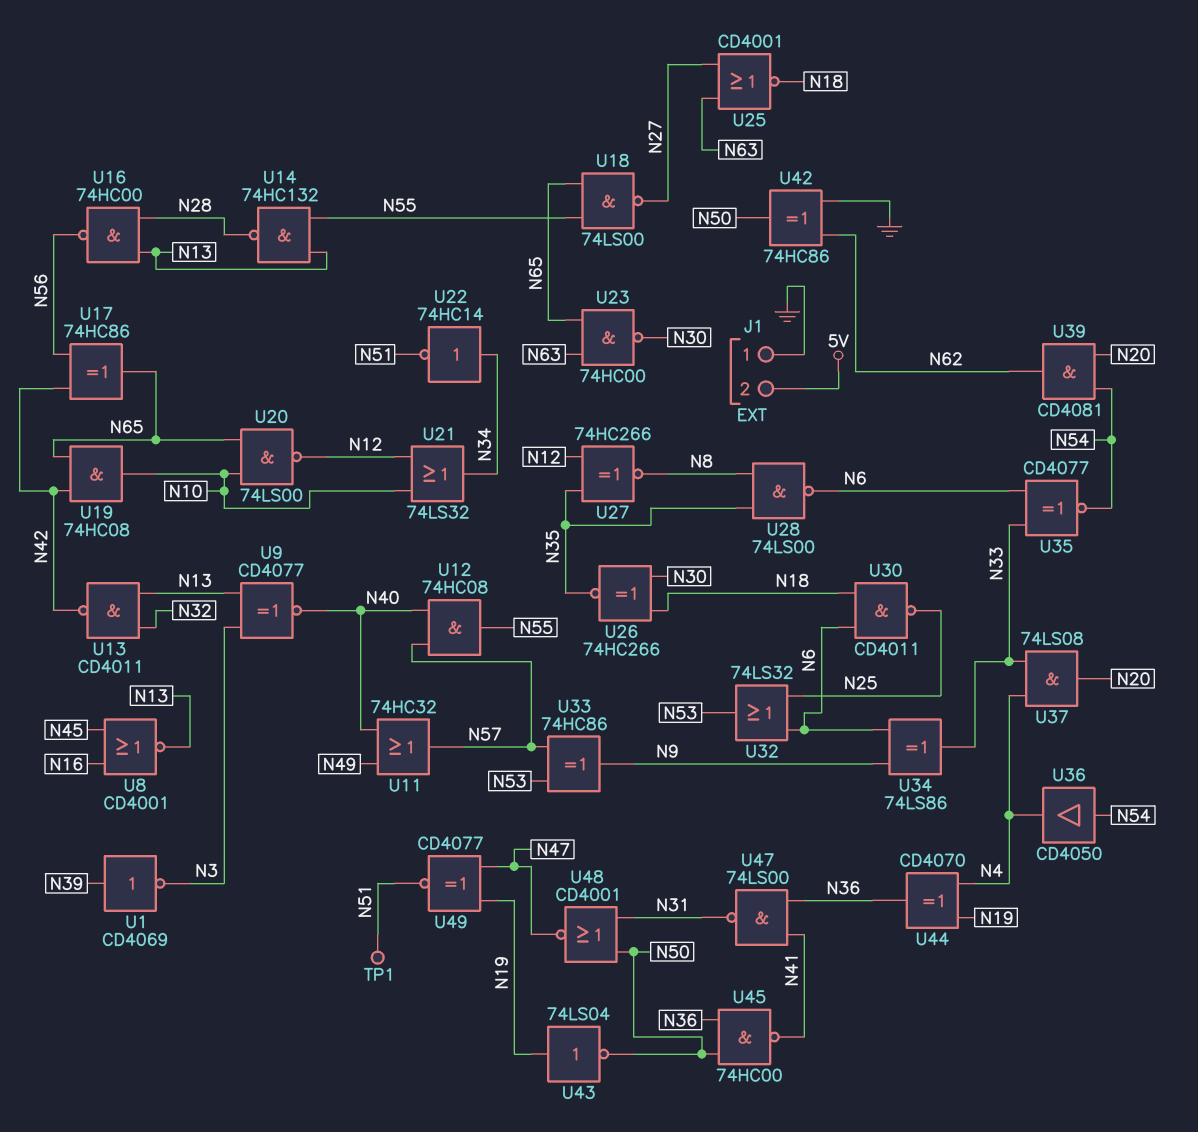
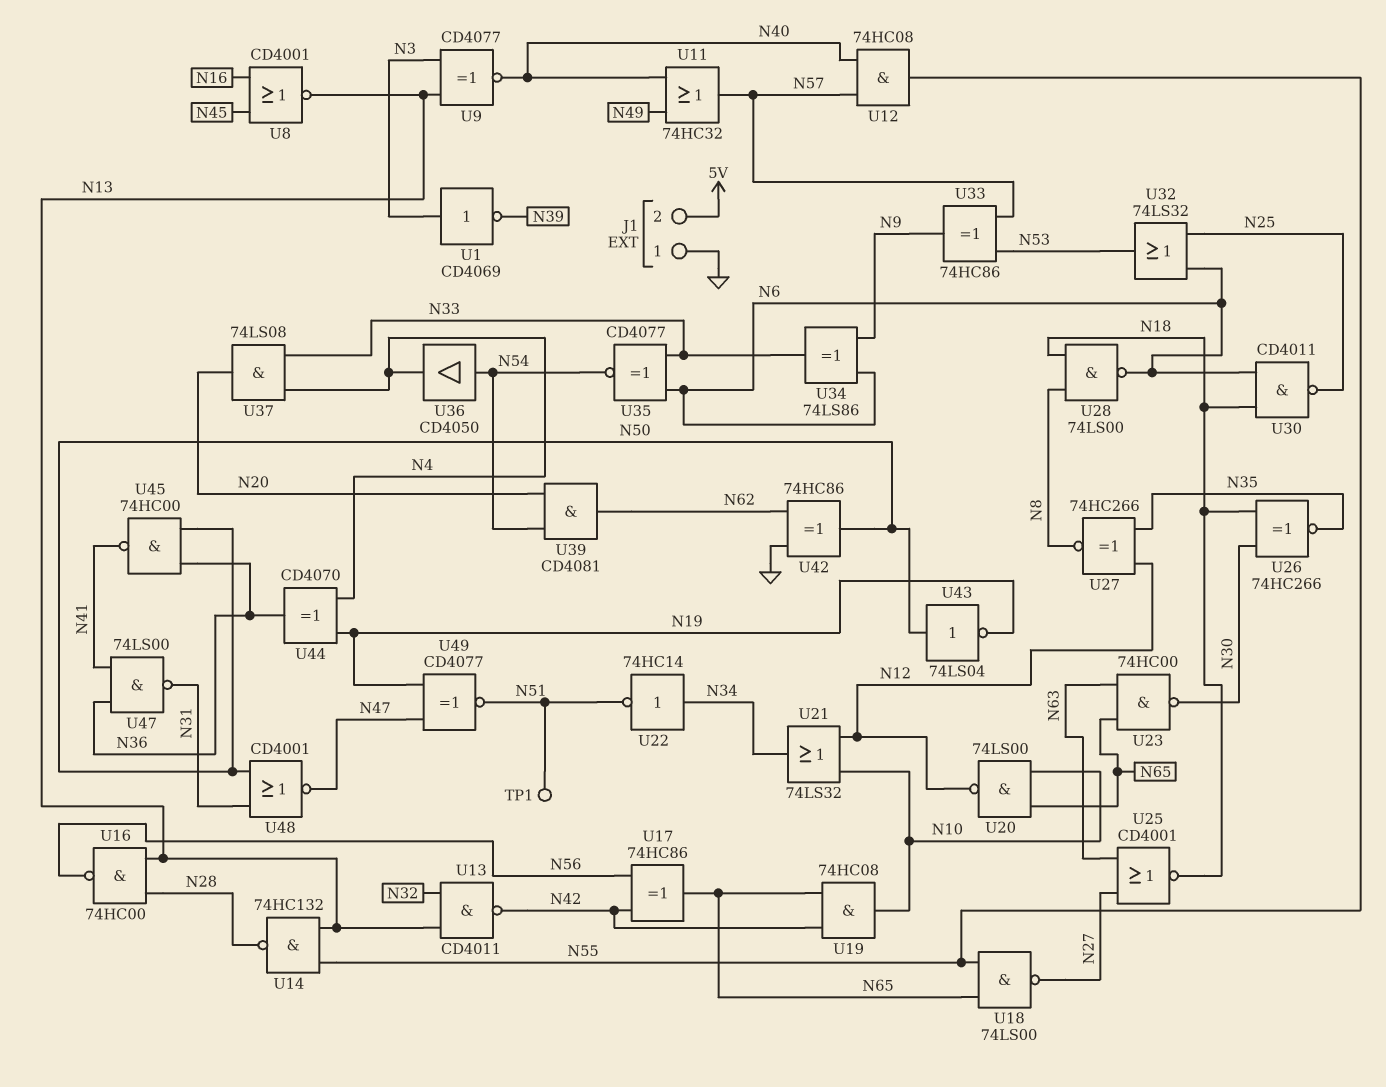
U1: NOT CD4069 (in N39, out N3) -> NOT CD4069 (in N3, out N39)
U28: NAND 74LS00 (in N8, in N35, out N6) -> NAND 74LS00 (in N8, in N18, out N6)
U43: NOT 74LS04 (in N19, out N50) -> NOT 74LS04 (in N50, out N19)

